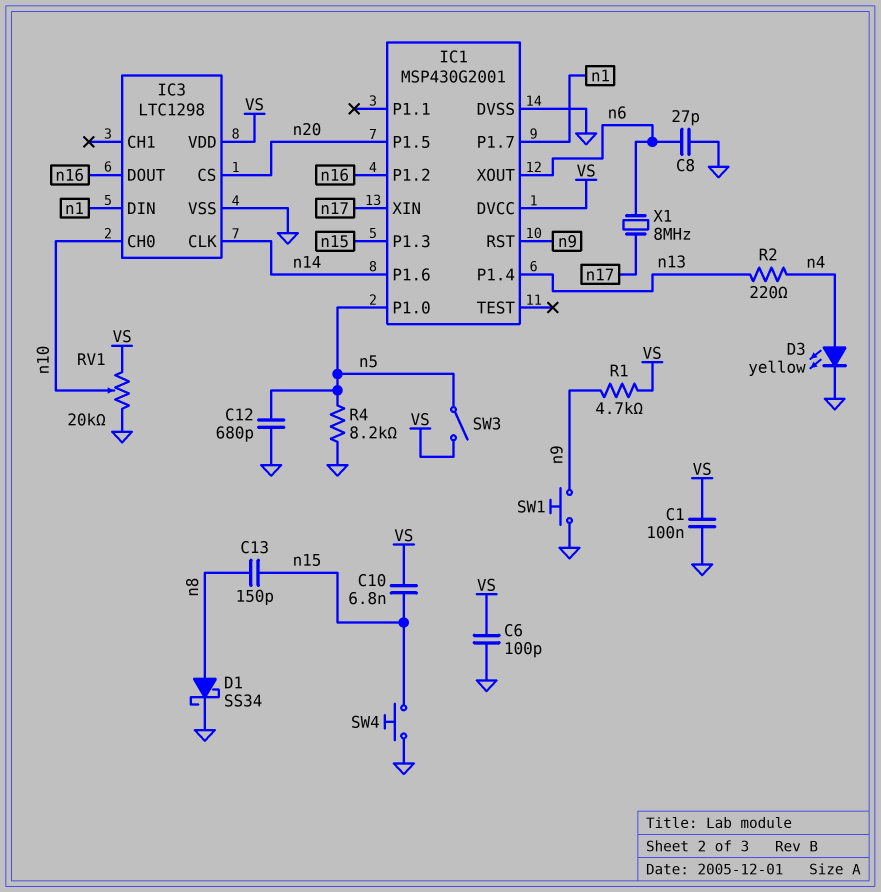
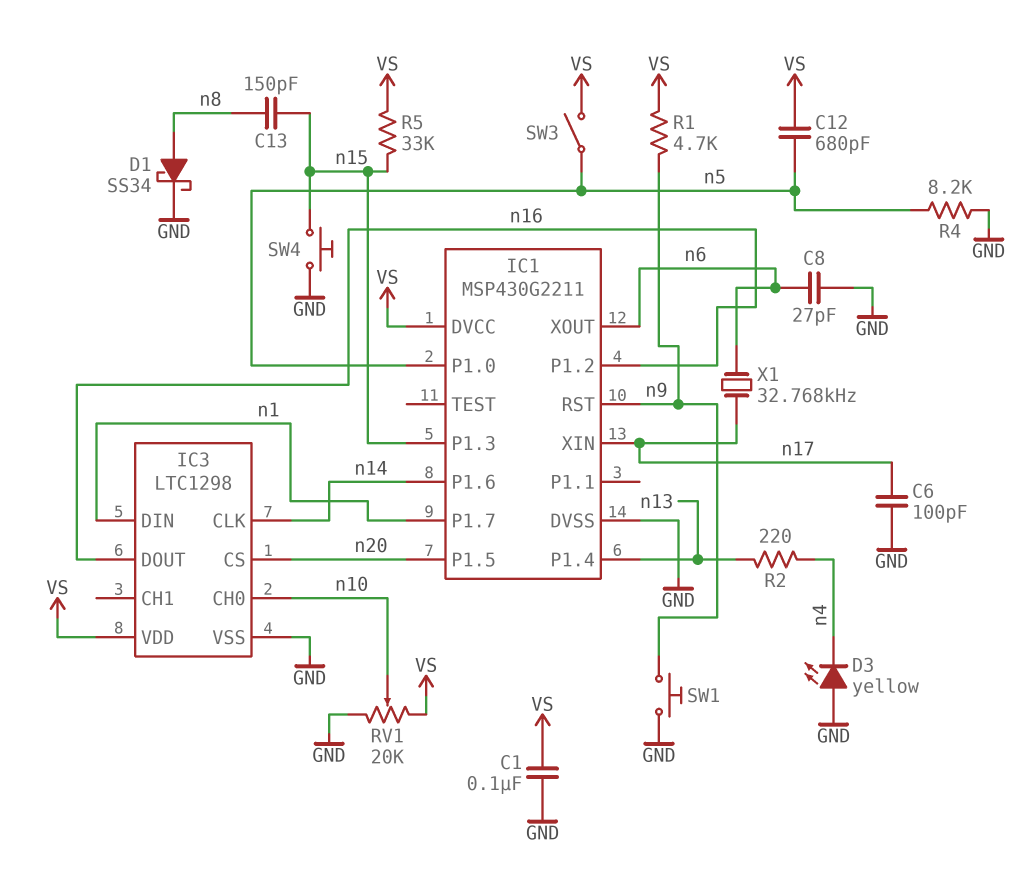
C6: 100pF (GND, VS) -> 100pF (GND, n17)
C10: 6.8nF (VS, n15) -> none
C12: 680pF (GND, n5) -> 680pF (VS, n5)
D3: LED yellow (A n4, K GND) -> LED yellow (A GND, K n4)
IC1: MSP430G2001 -> MSP430G2211
R5: none -> 33k (VS, n15)
X1: 8MHz (n6, n17) -> 32.768kHz (n6, n17)

